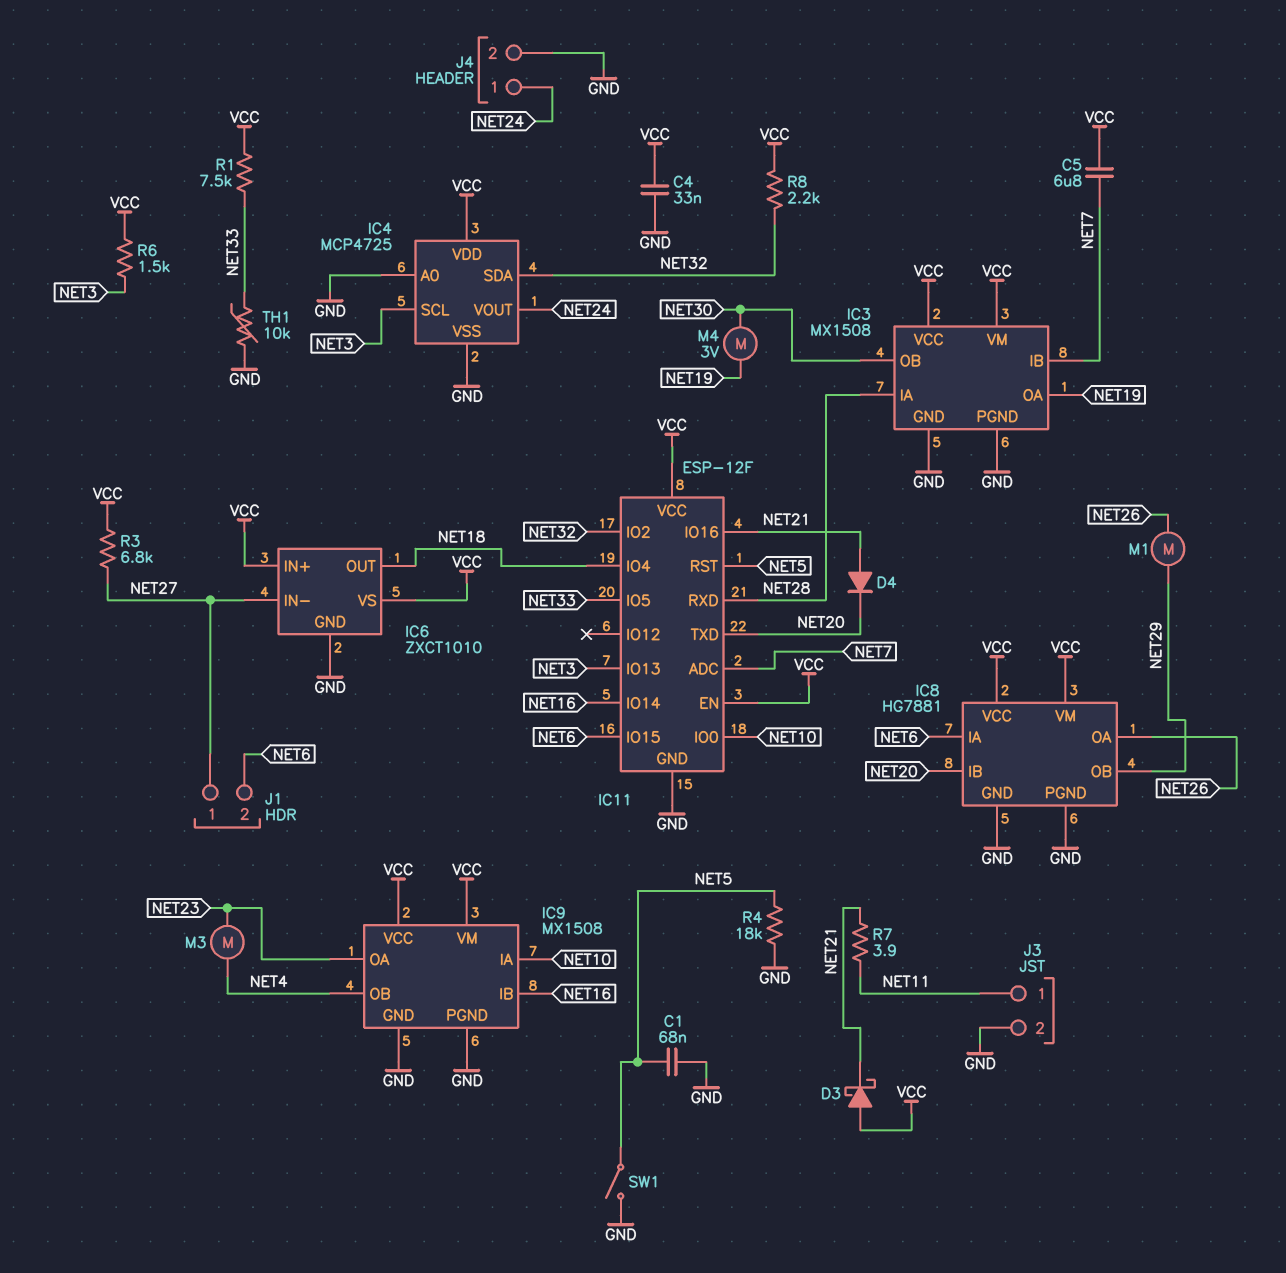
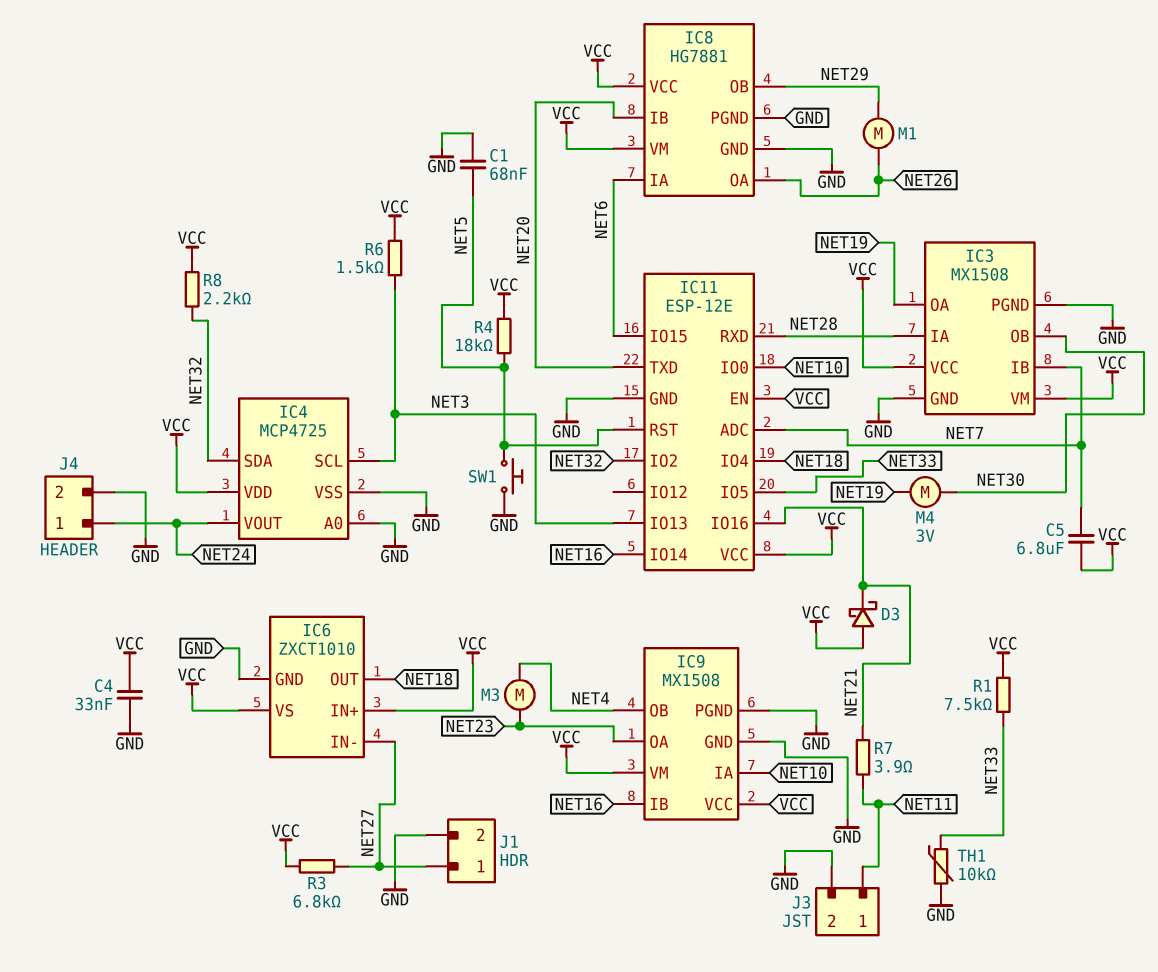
D4: diode (A NET21, K NET20) -> none
IC11: ESP-12F -> ESP-12E
J1 pin 2: NET6 -> GND
R4: 18k (GND, NET5) -> 18k (NET5, VCC)
SW1: switch (GND, NET5) -> button (GND, NET5)

